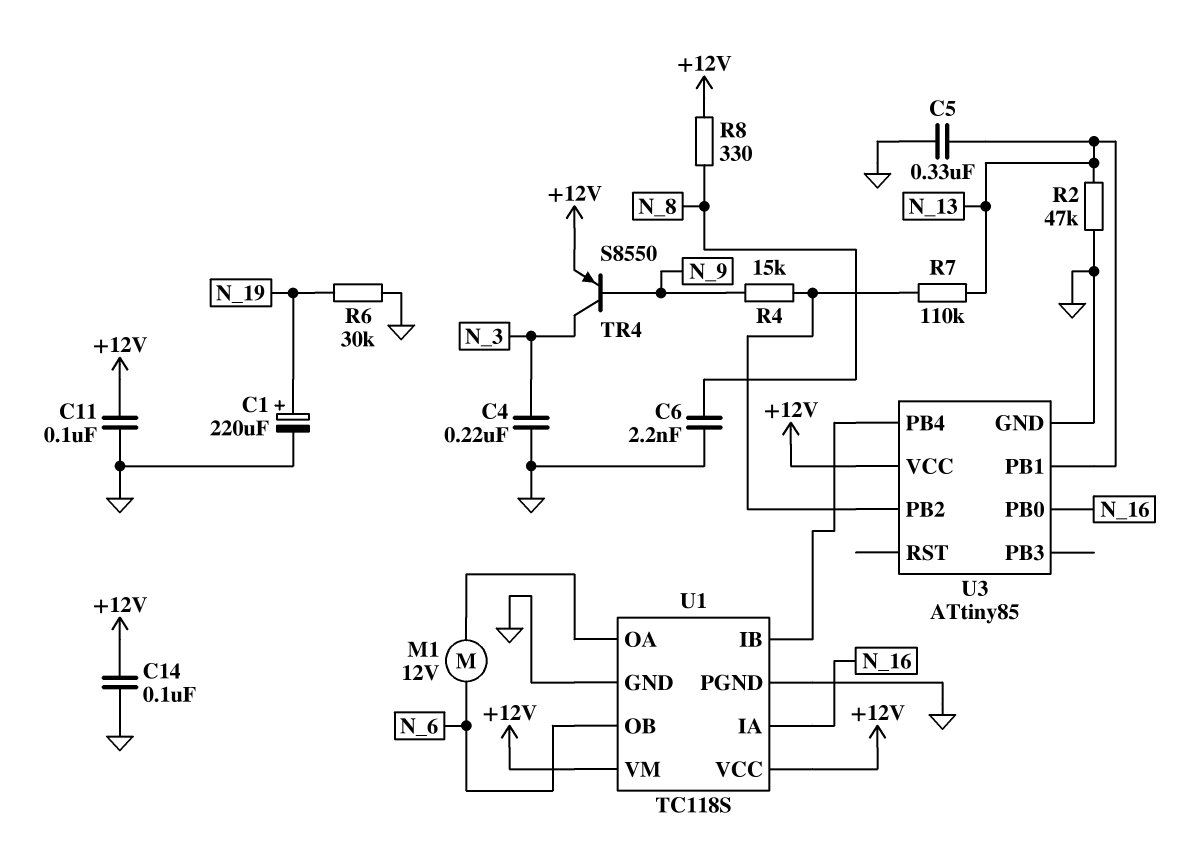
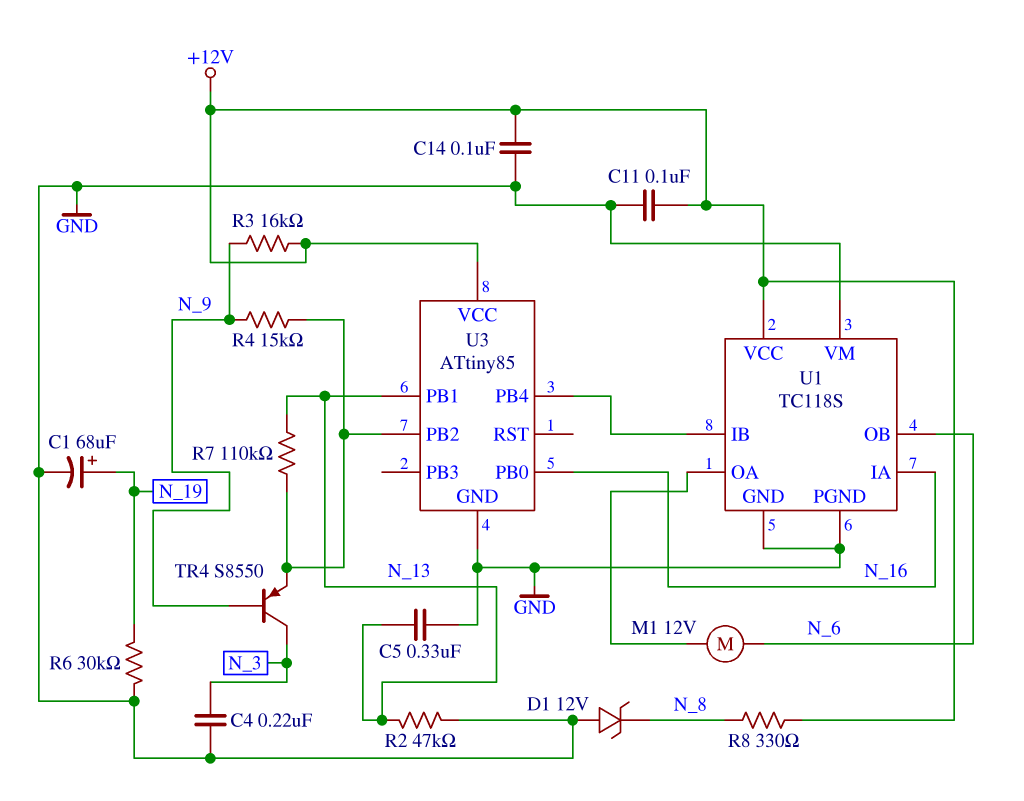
C1: 220uF (plus N_19, minus GND) -> 68uF (plus N_19, minus GND)
C6: 2.2nF (GND, N_8) -> none
D1: none -> zener 12V (A GND, K N_8)
R3: none -> 16k (+12V, N_9)
TR4: PNP S8550 (B N_9, C N_3, E +12V) -> PNP S8550 (B N_9, C N_3, E U3/PB2)
U1 pin VM: +12V -> GND

